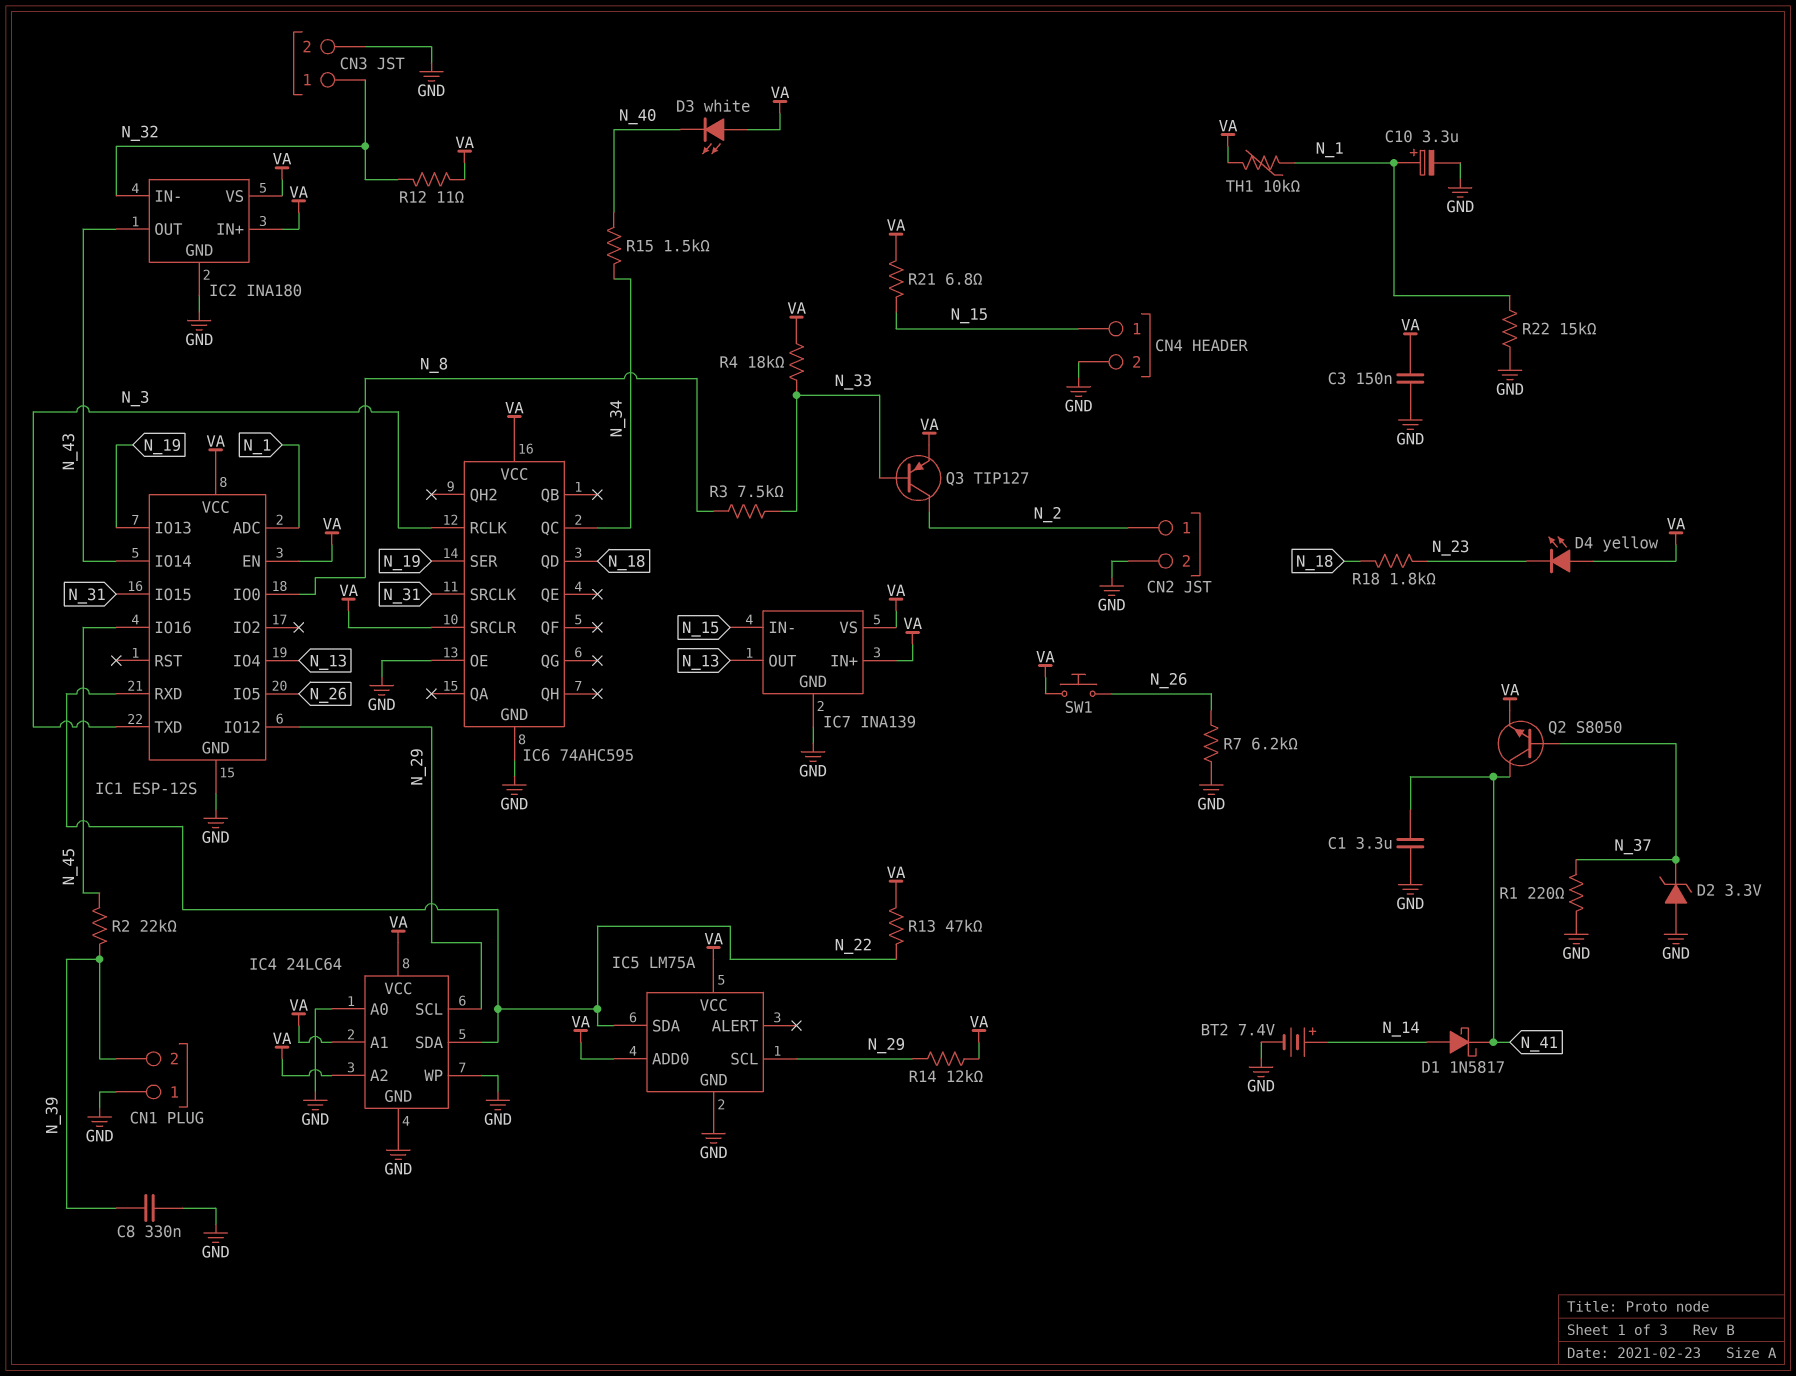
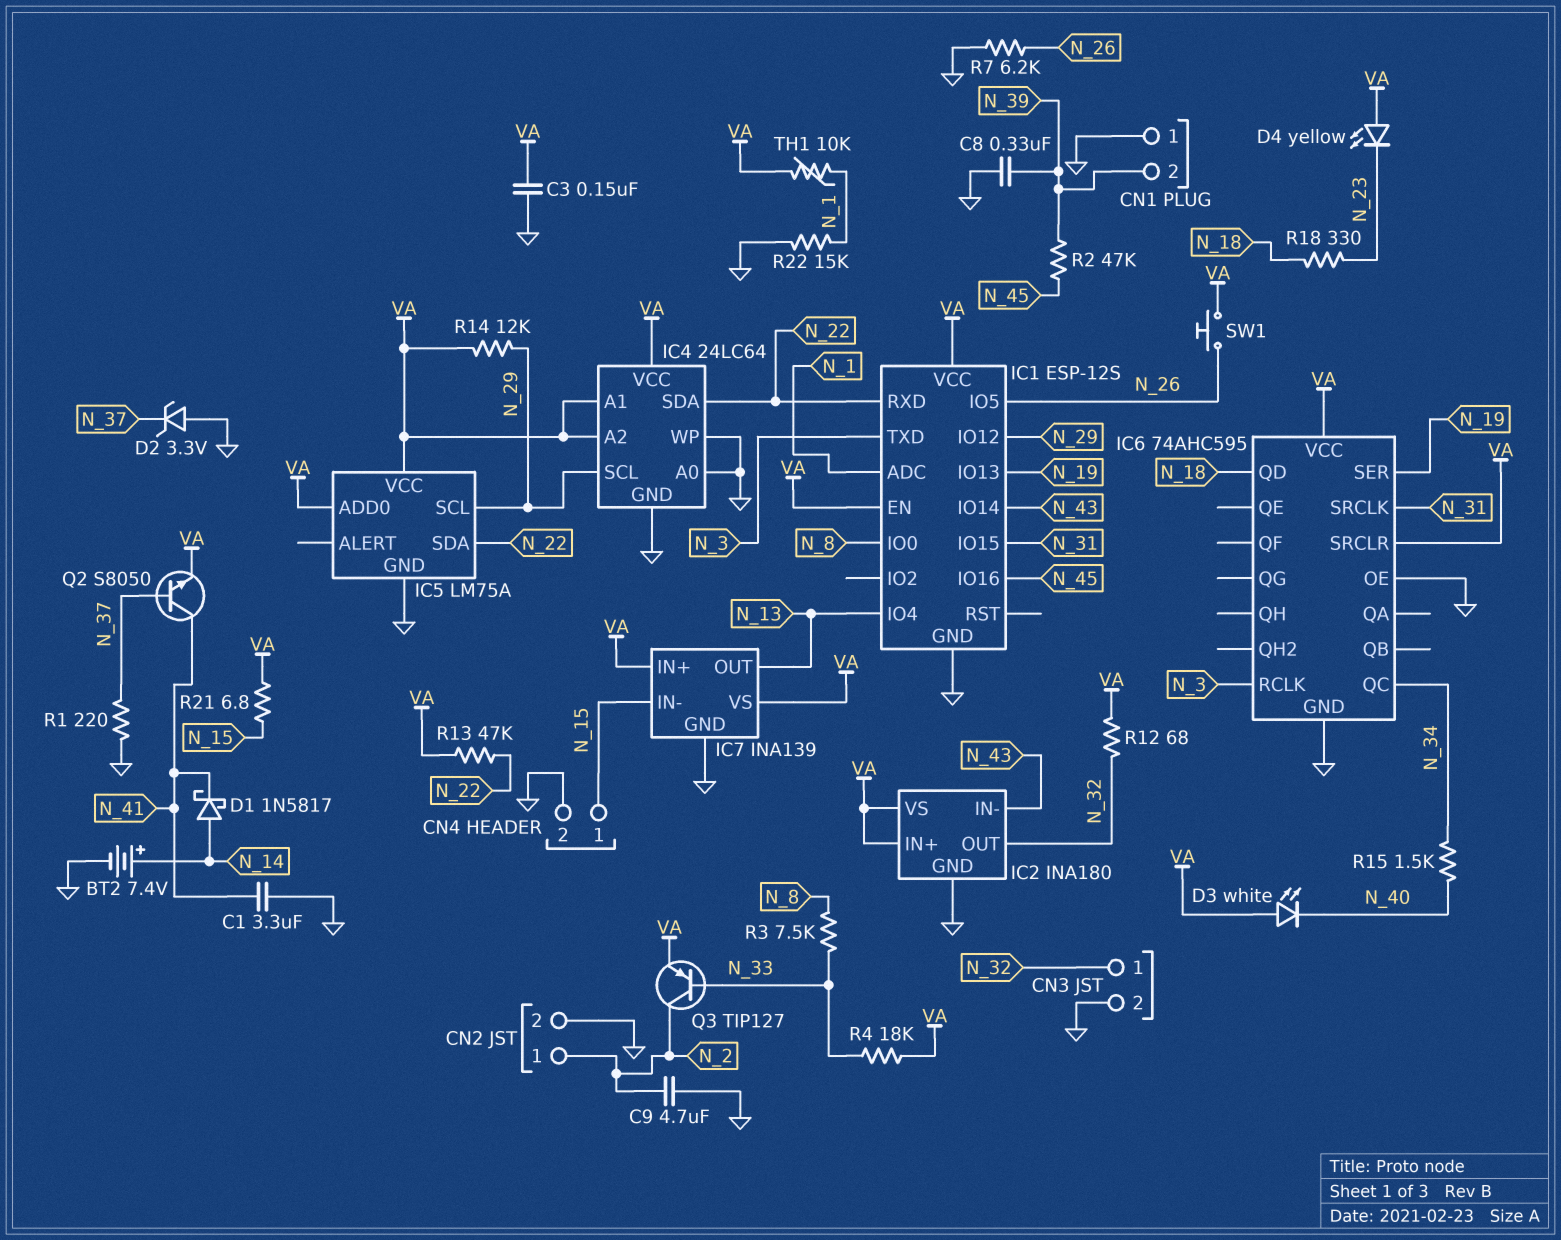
C9: none -> 4.7uF (GND, N_2)
C10: 3.3uF (plus N_1, minus GND) -> none
IC2 pin IN-: N_32 -> N_43
IC2 pin OUT: N_43 -> N_32
R2: 22k (N_39, N_45) -> 47k (N_39, N_45)
R12: 11 (N_32, VA) -> 68 (N_32, VA)
R18: 1.8k (N_18, N_23) -> 330 (N_18, N_23)

